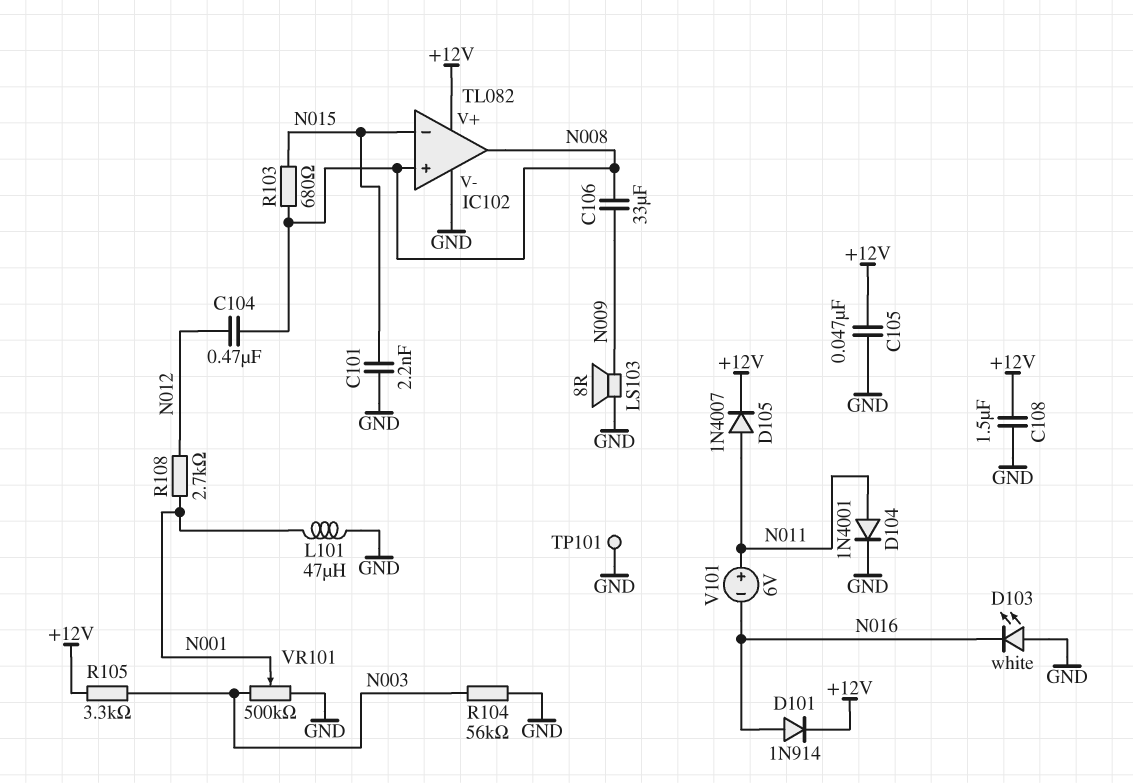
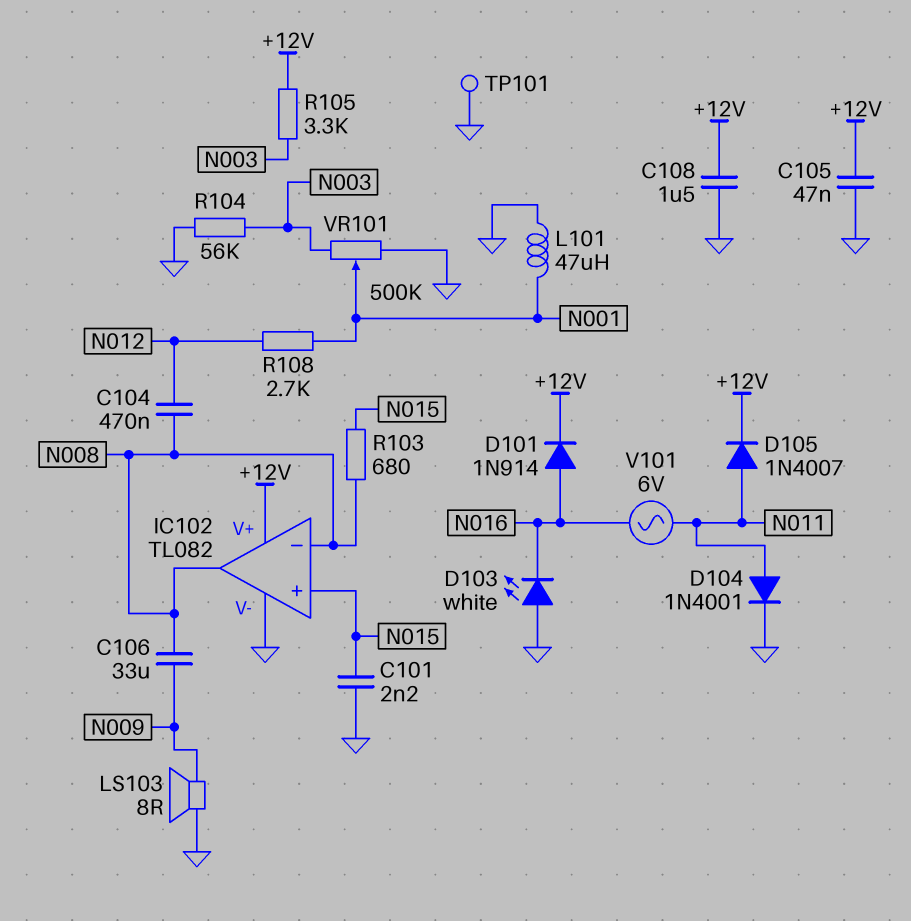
IC102 pin in+: N008 -> N015
IC102 pin in-: N015 -> N008
V101: 6V (plus N011, minus N016) -> AC 6V (N011, N016)

